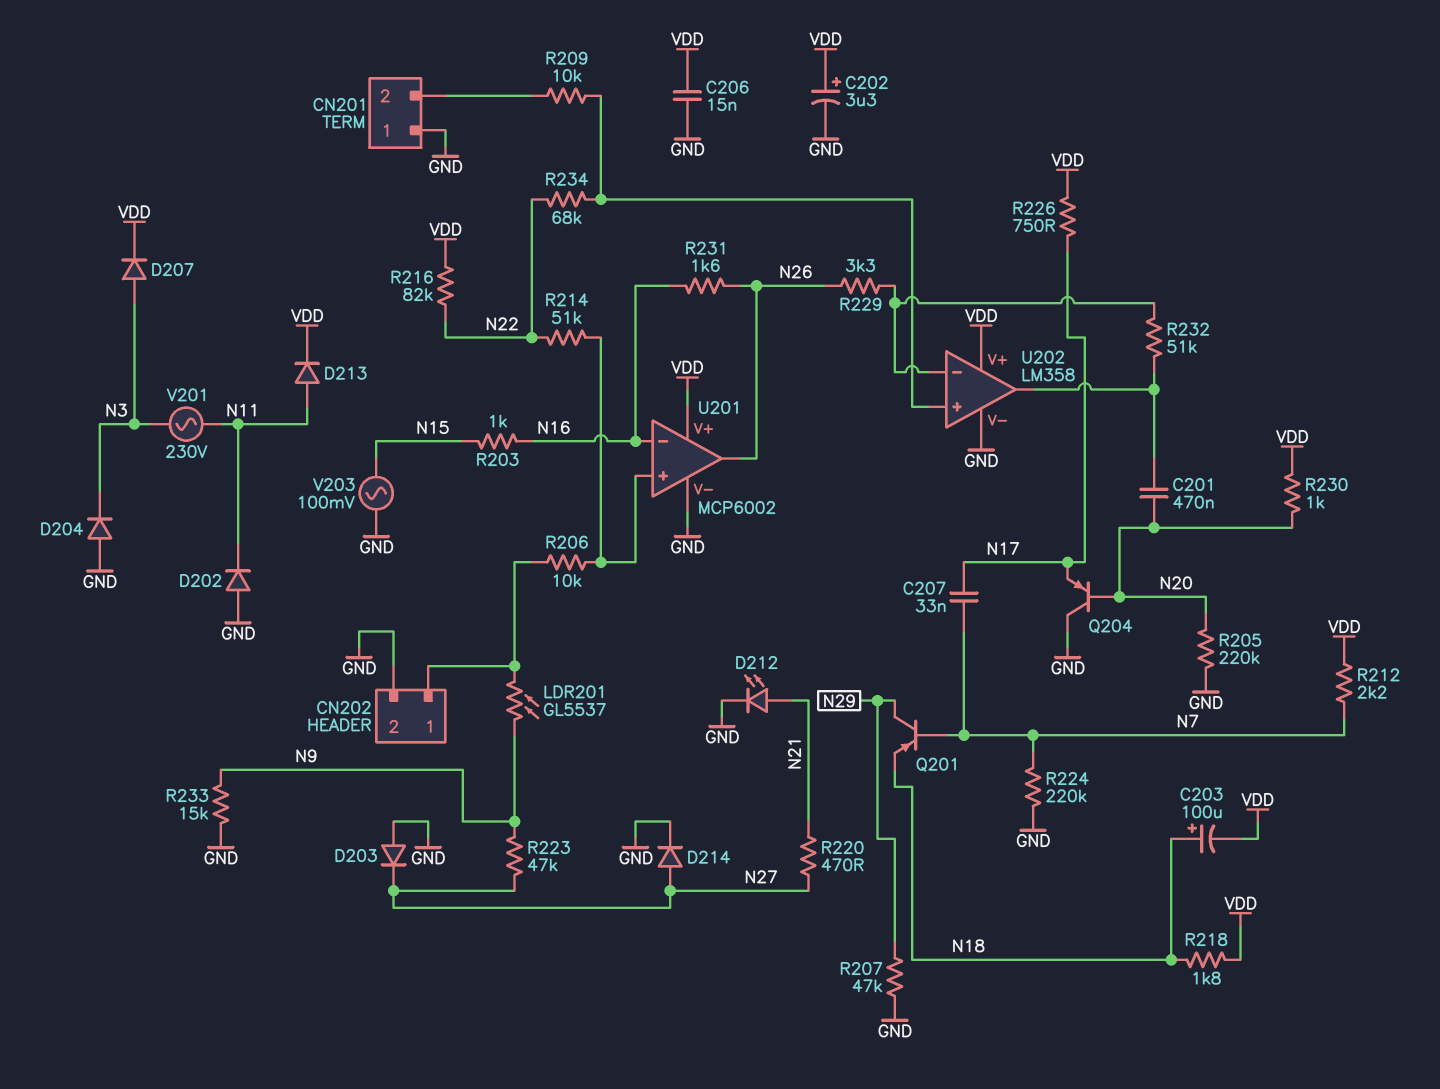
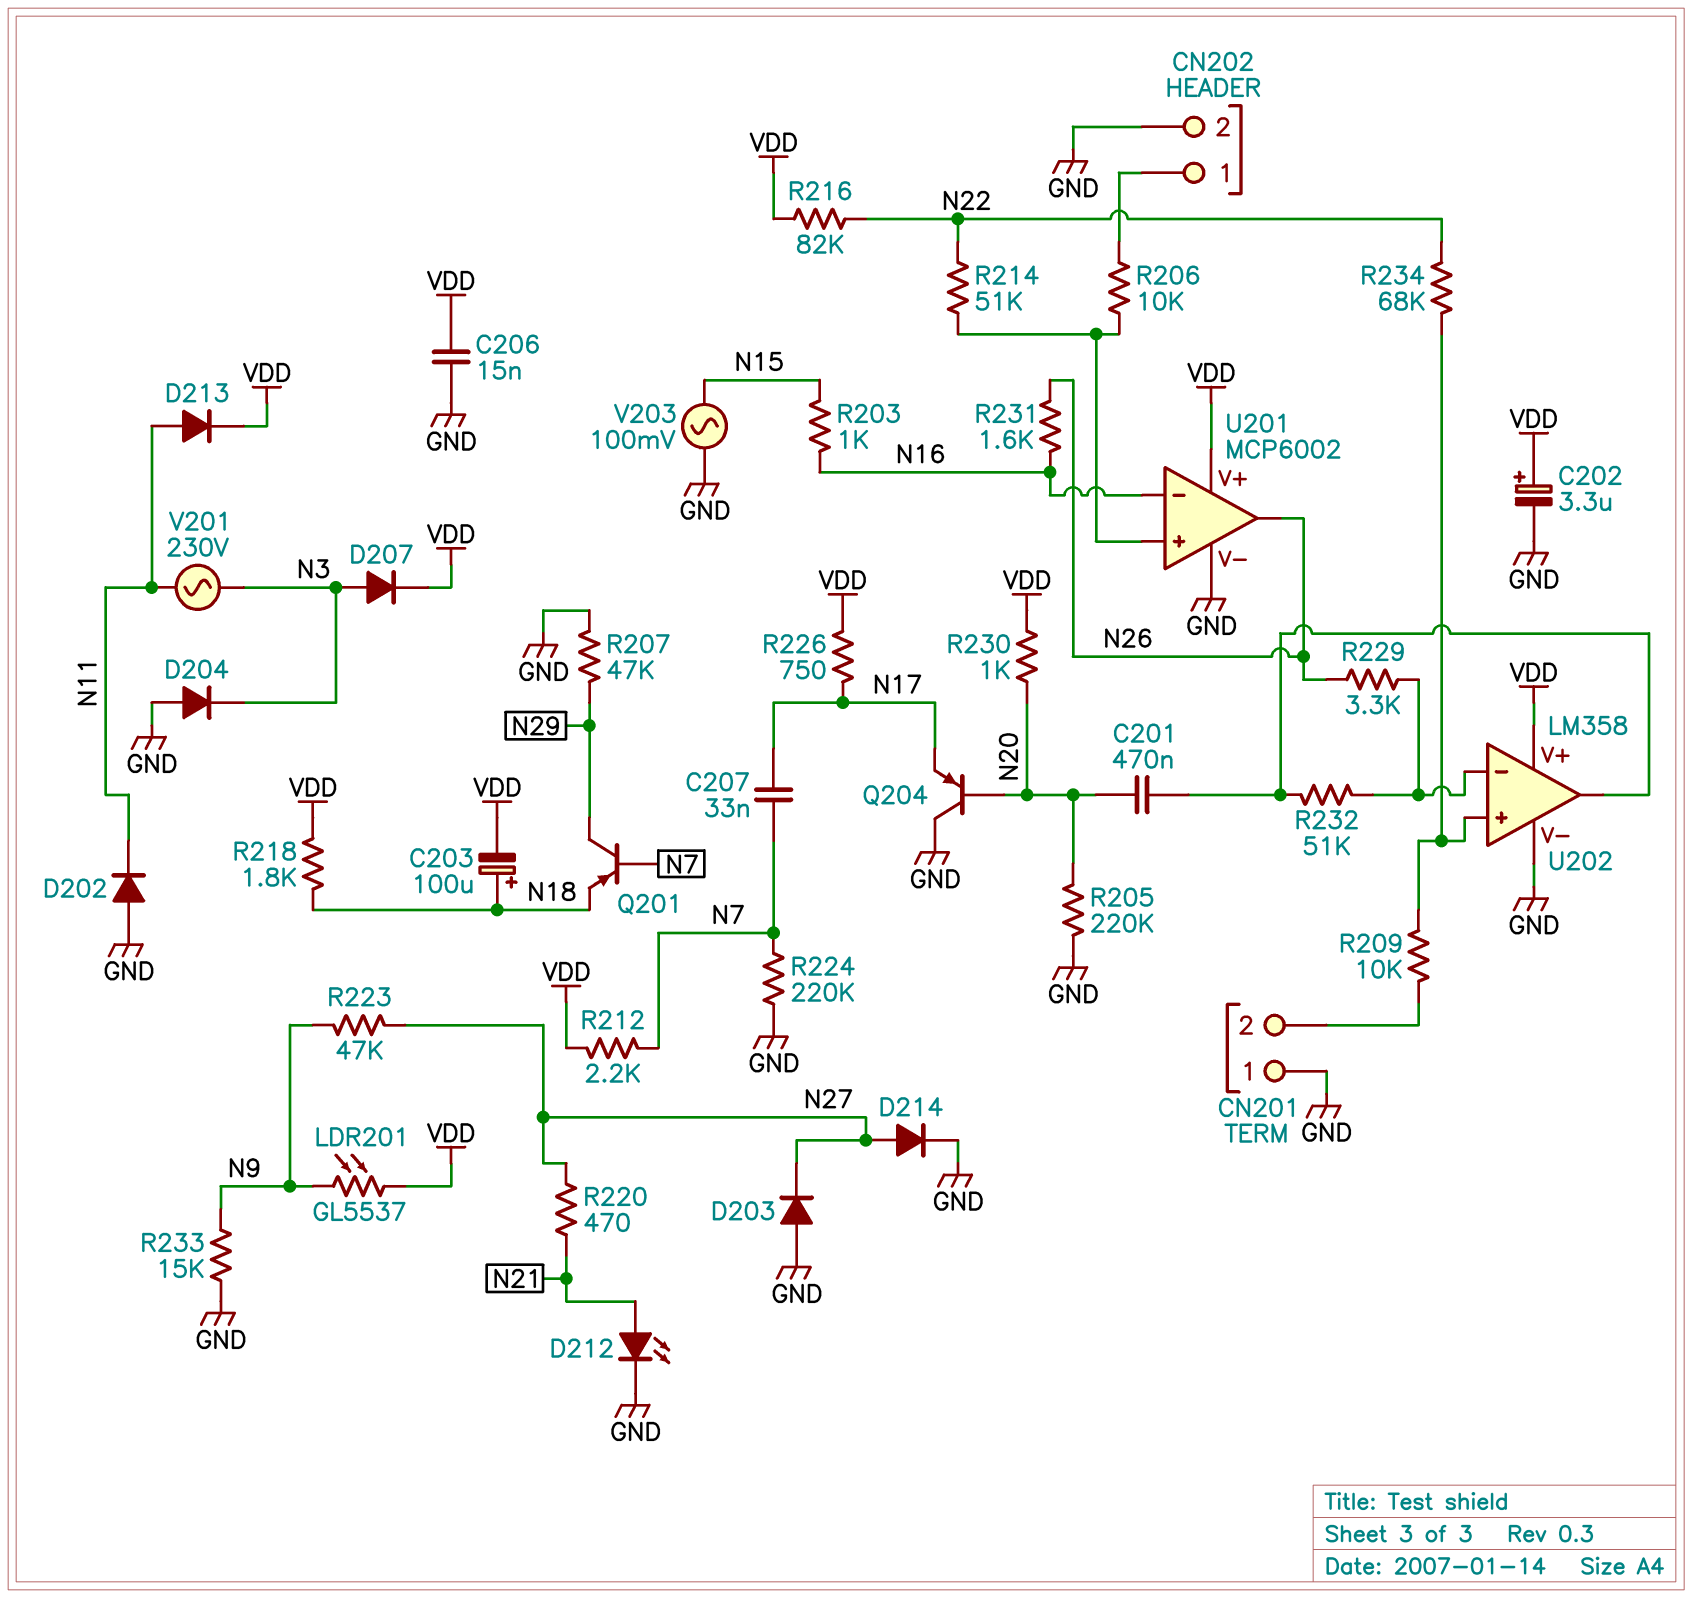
LDR201: GL5537 (CN202/1, N9) -> GL5537 (N9, VDD)

